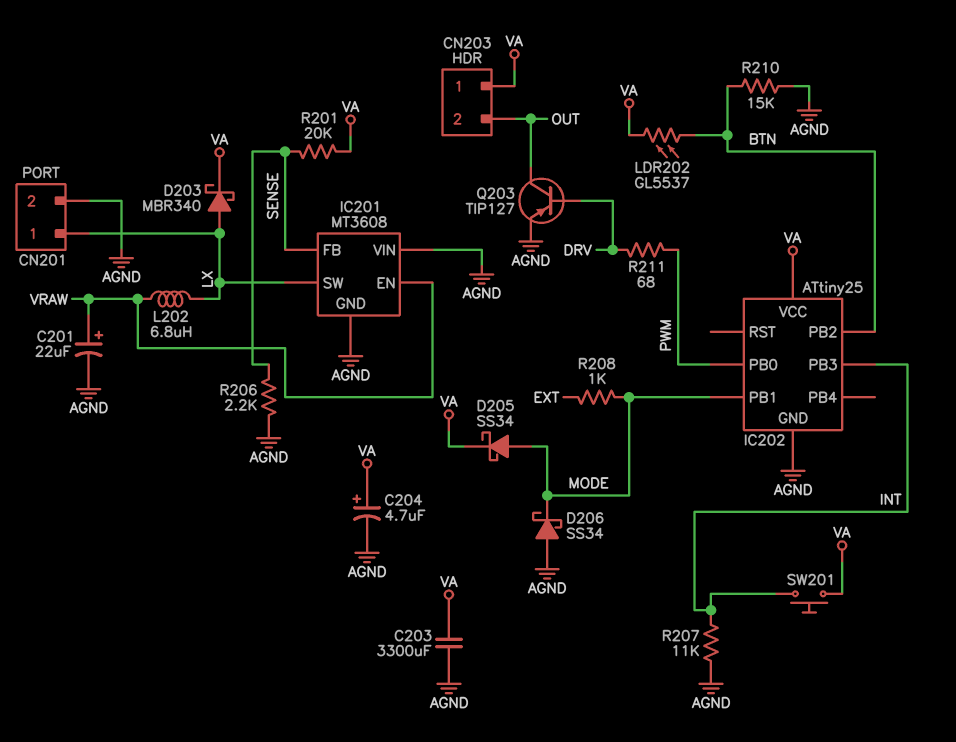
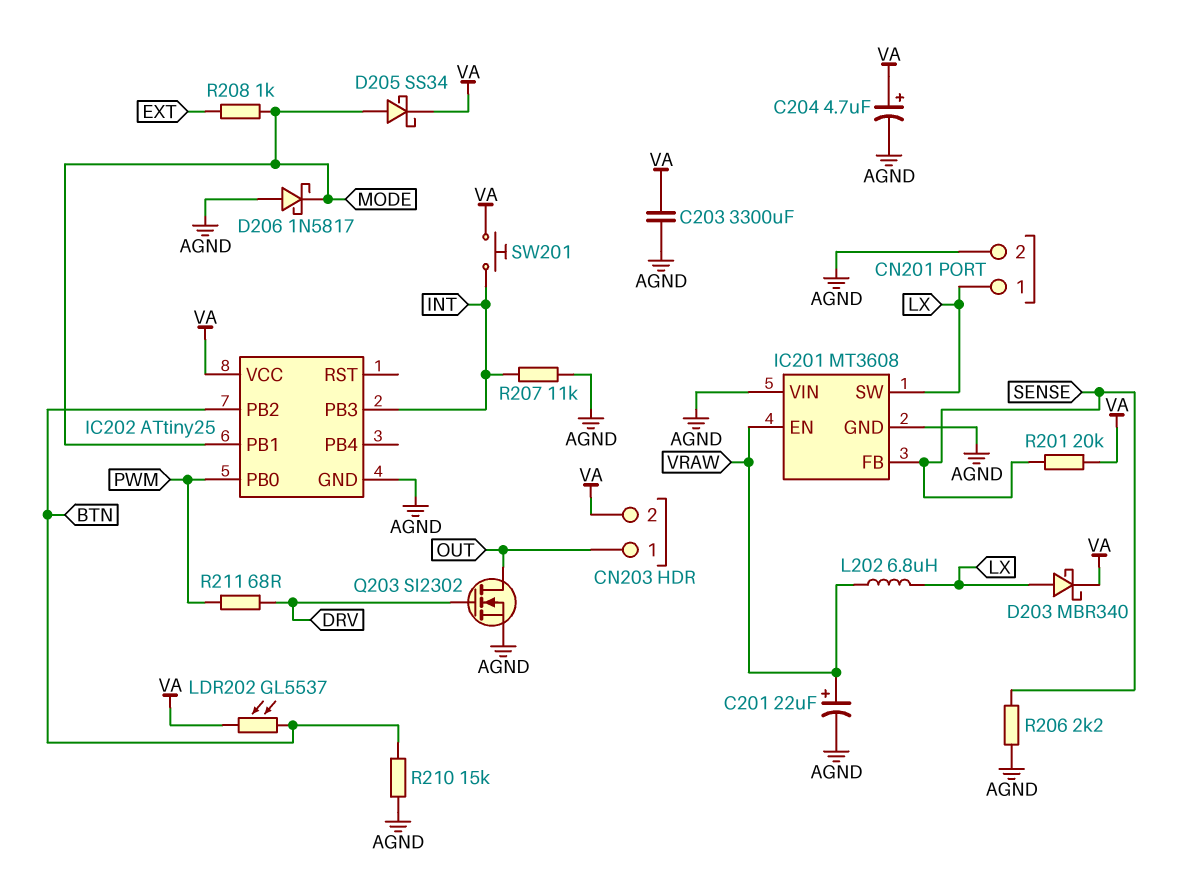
CN203 pin 1: VA -> OUT
CN203 pin 2: OUT -> VA
D206: schottky SS34 (A AGND, K MODE) -> schottky 1N5817 (A AGND, K MODE)
Q203: PNP TIP127 (B DRV, C OUT, E AGND) -> NMOS SI2302 (G DRV, D OUT, S AGND)

